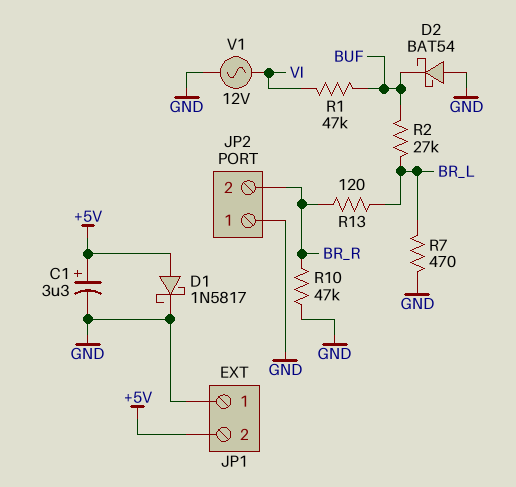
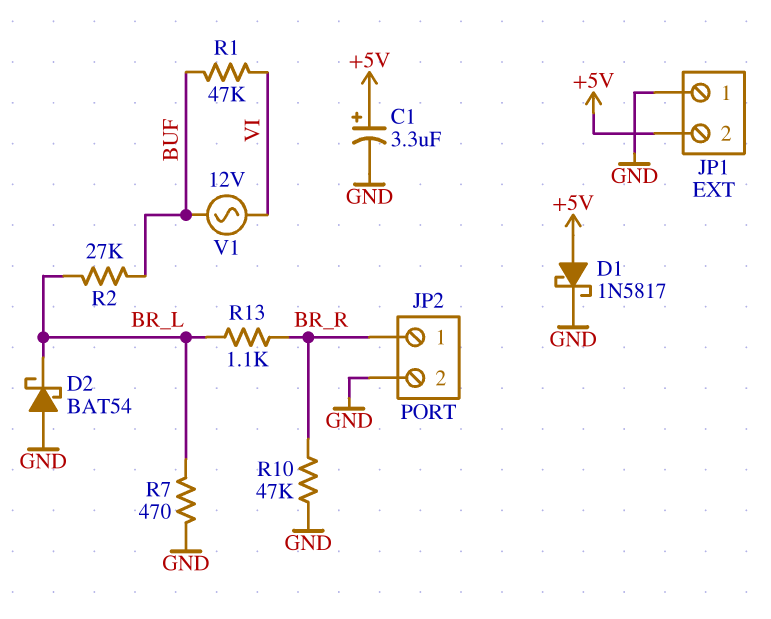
D2: schottky BAT54 (A GND, K BUF) -> schottky BAT54 (A GND, K BR_L)
JP2 pin 1: GND -> BR_R
JP2 pin 2: BR_R -> GND
R13: 120 (BR_L, BR_R) -> 1.1k (BR_L, BR_R)
V1: AC 12V (GND, VI) -> AC 12V (BUF, VI)

